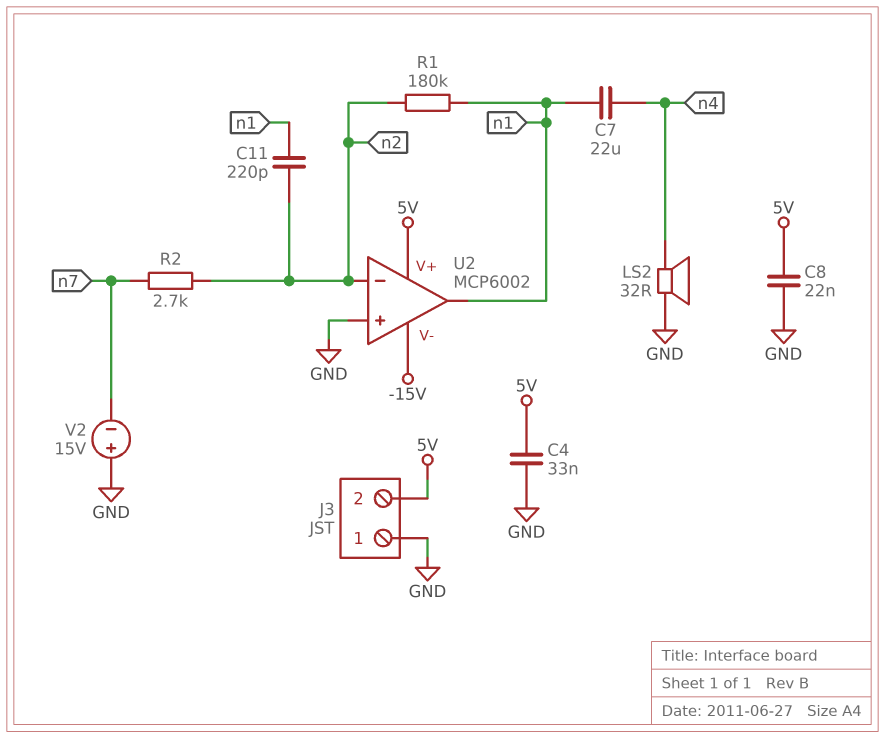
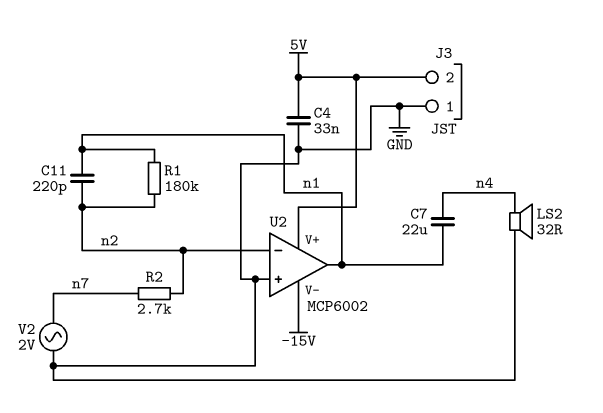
C8: 22nF (5V, GND) -> none
V2: 15V (plus GND, minus n7) -> AC 2V (GND, n7)

